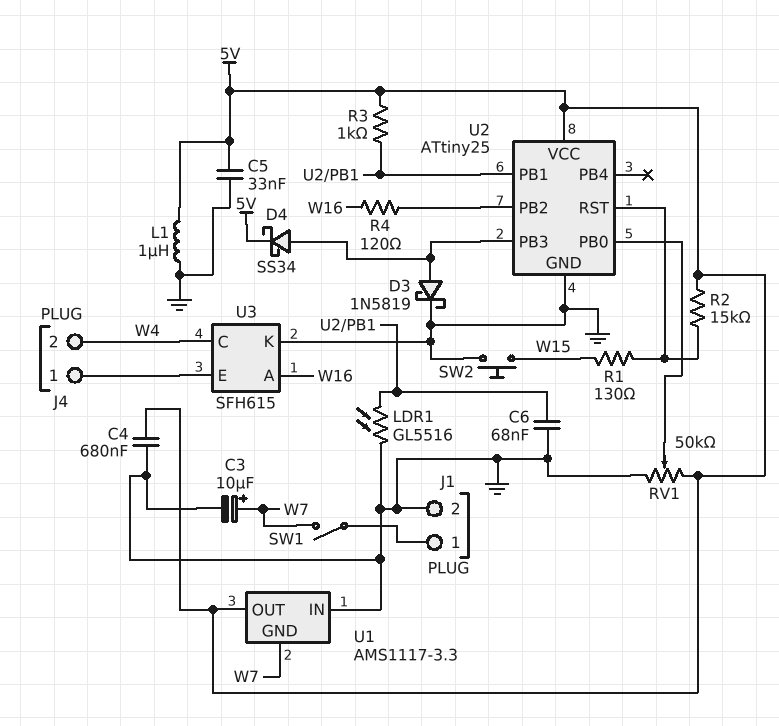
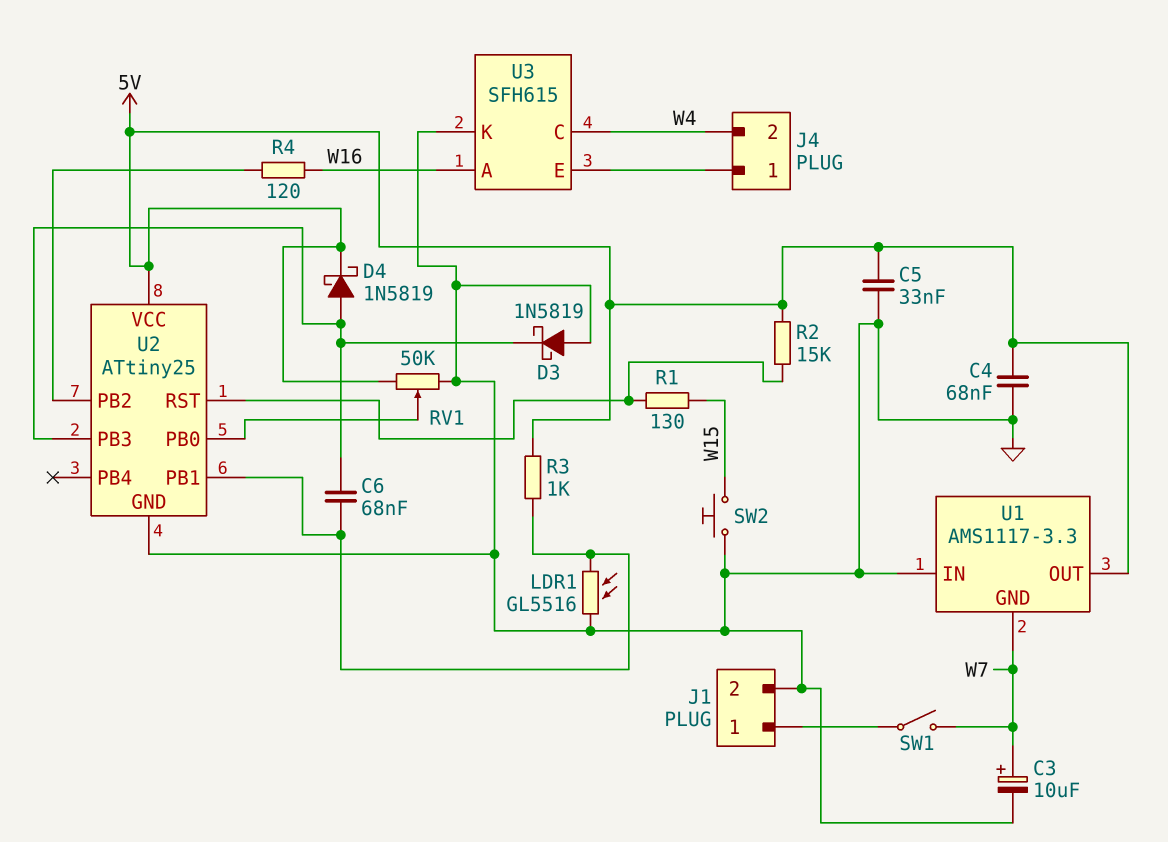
C4: 680nF (5V, GND) -> 68nF (5V, GND)
C6: 68nF (GND, U2/PB1) -> 68nF (U2/PB1, U2/PB3)
D3: schottky 1N5819 (A U2/PB3, K GND) -> schottky 1N5819 (A GND, K U2/PB3)
D4: schottky SS34 (A U2/PB3, K 5V) -> schottky 1N5819 (A U2/PB3, K 5V)
L1: 1uH (5V, GND) -> none

